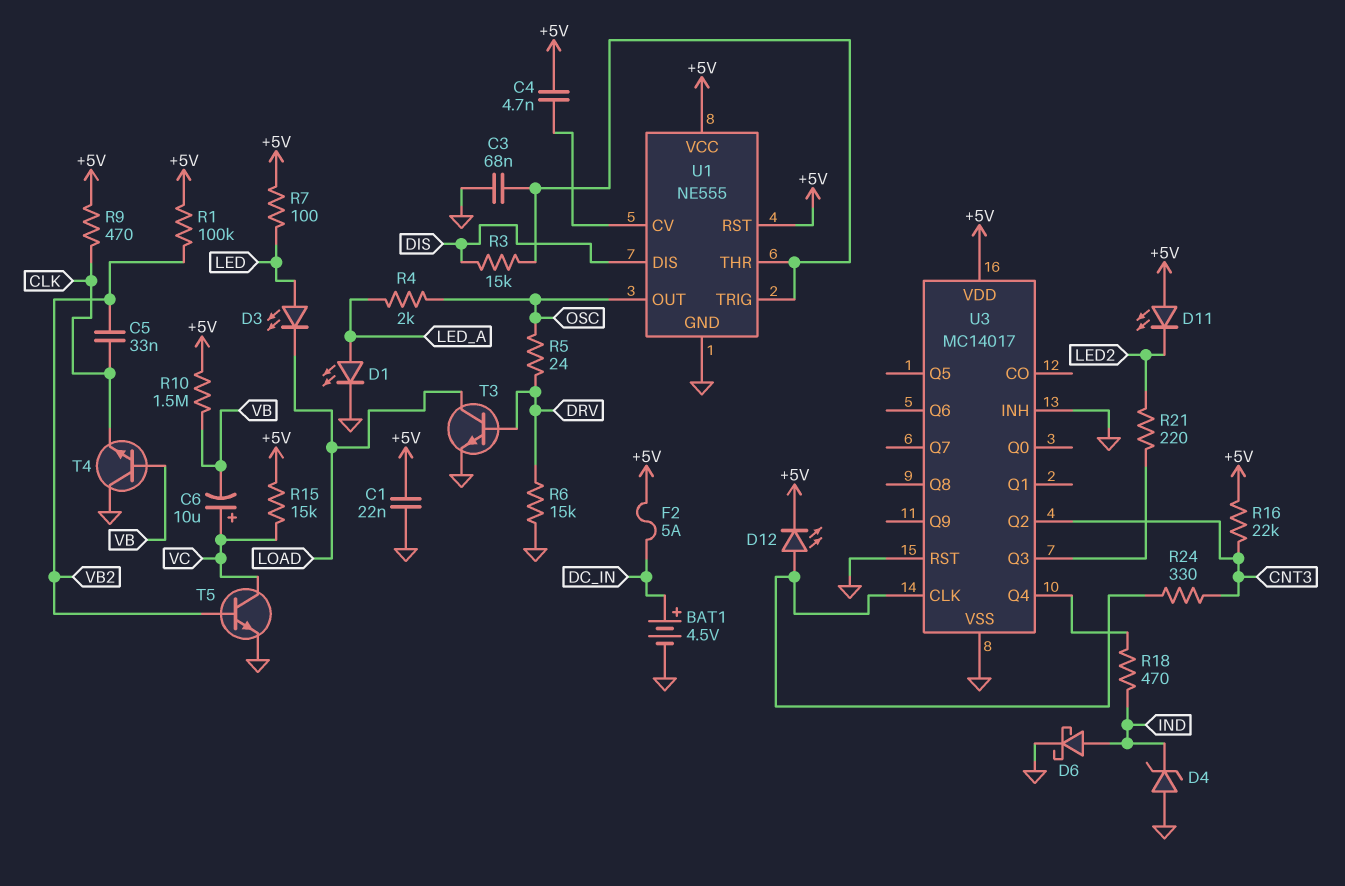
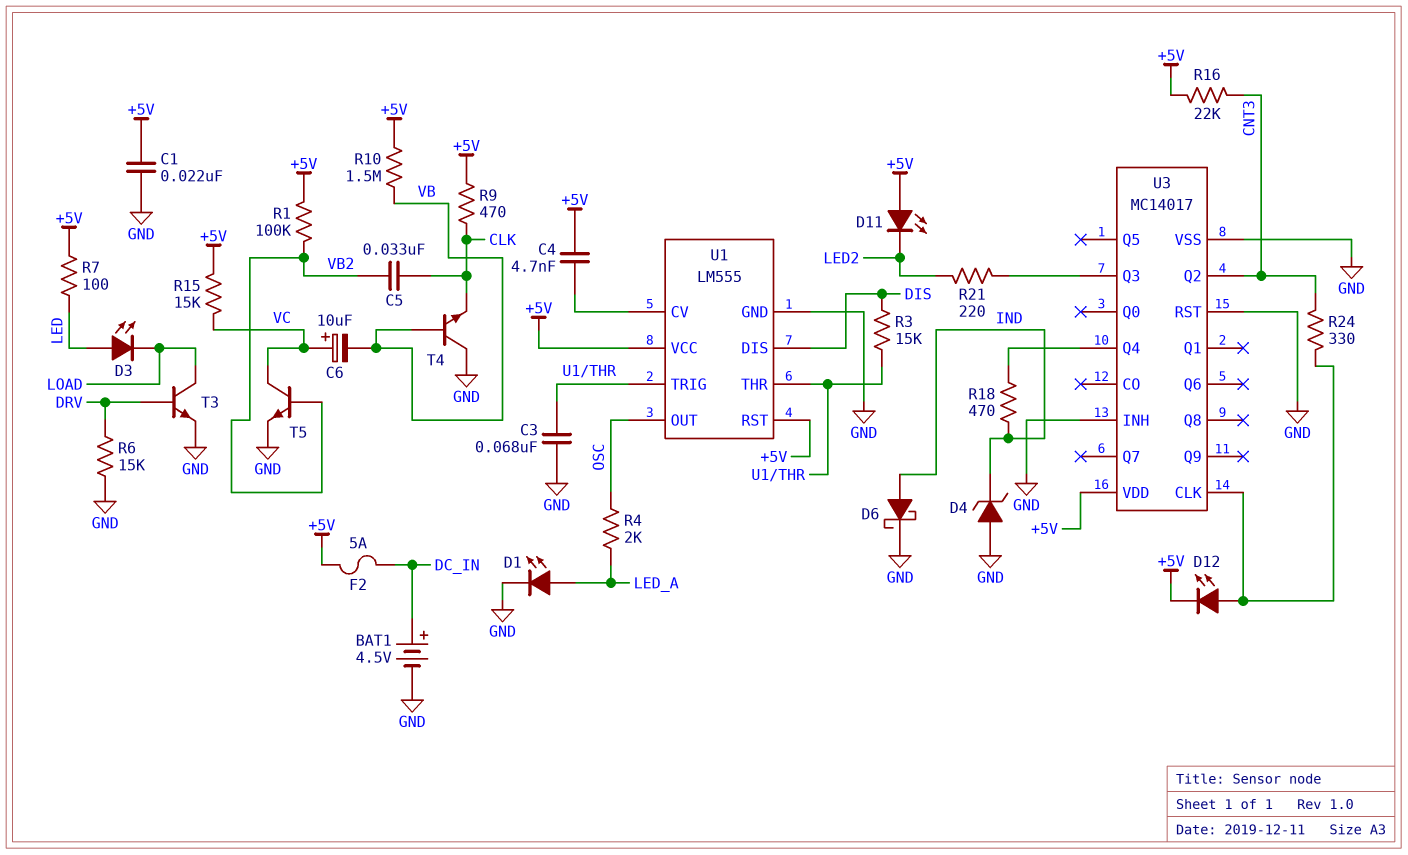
R5: 24 (DRV, OSC) -> none
U1: NE555 -> LM555

